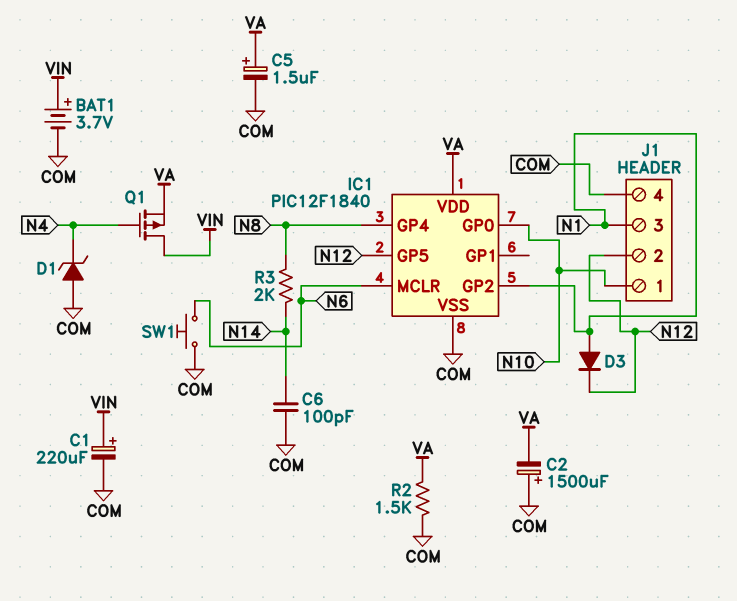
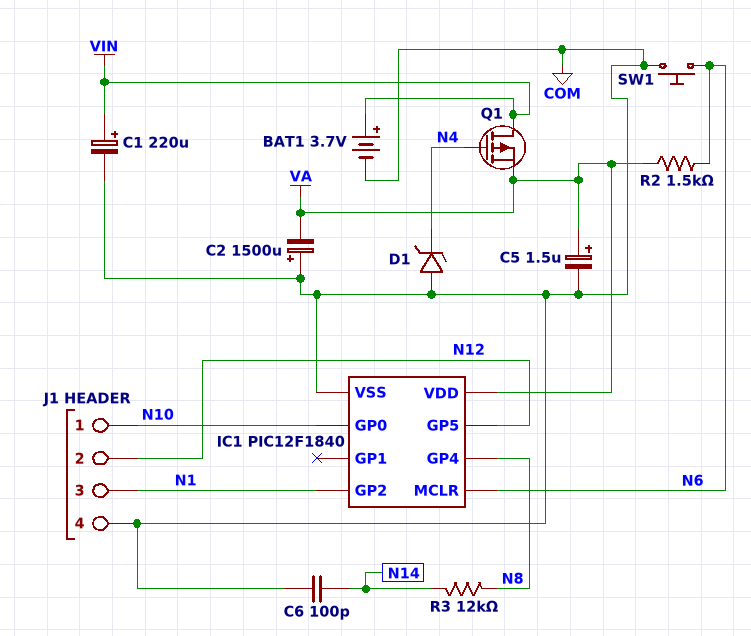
D3: diode (A N1, K N12) -> none
R2: 1.5k (COM, VA) -> 1.5k (N6, VA)
R3: 2k (N8, N14) -> 12k (N8, N14)

